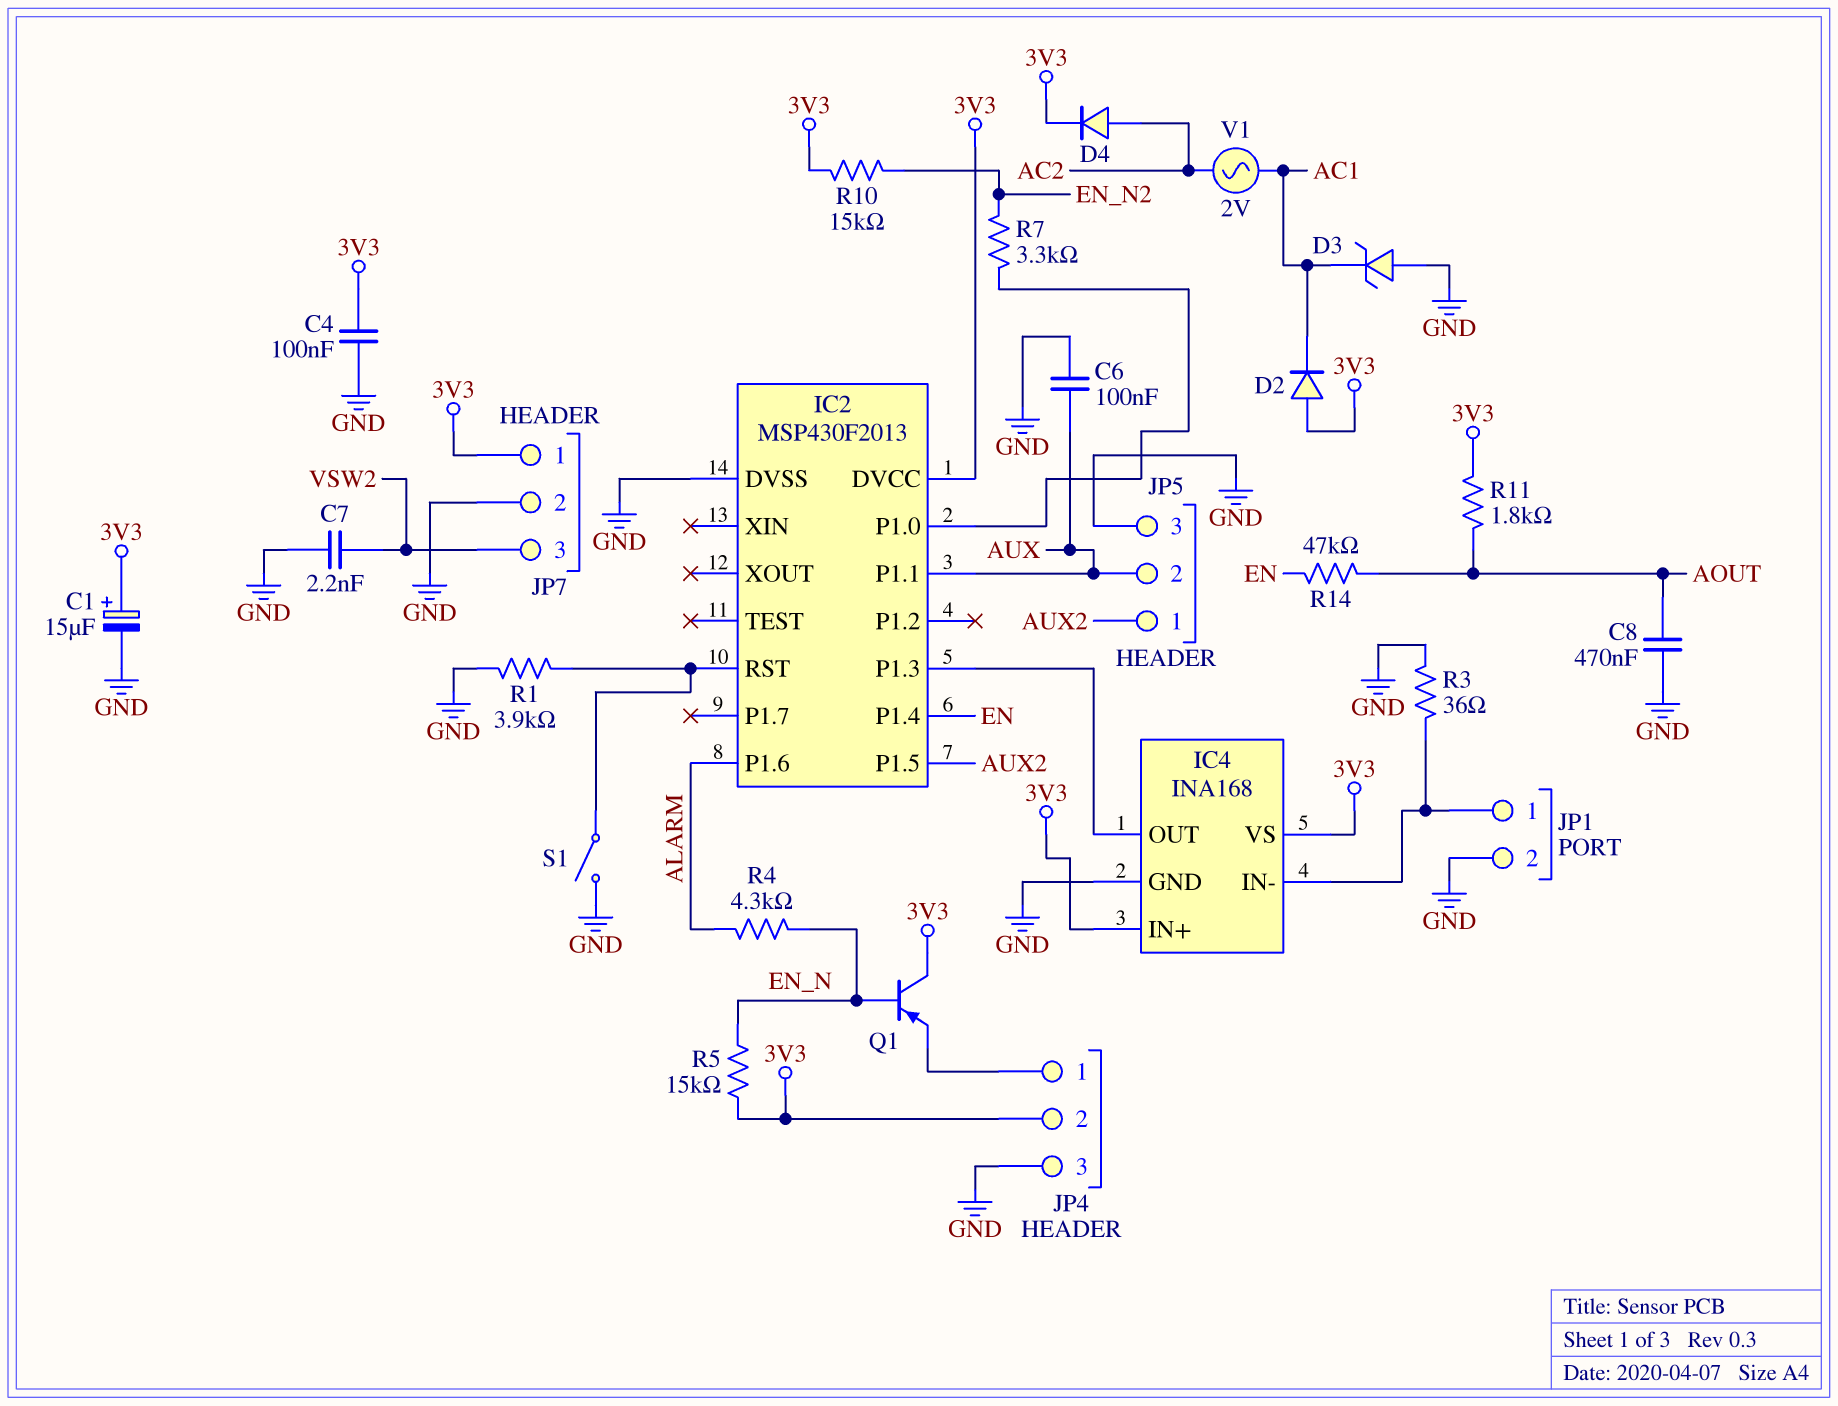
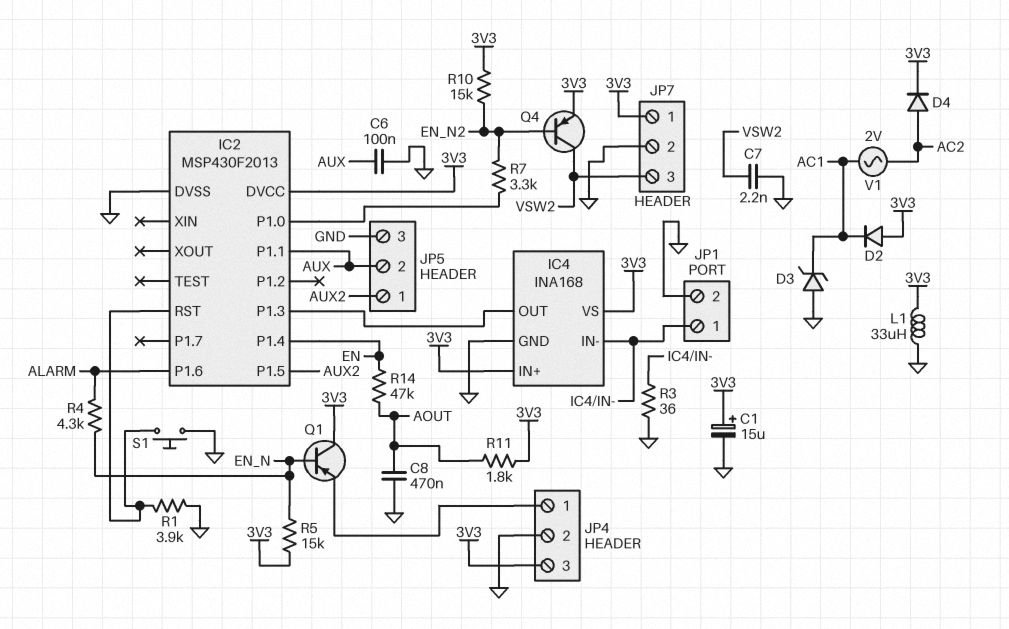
C4: 100nF (3V3, GND) -> none
JP4 pin 2: 3V3 -> GND
JP4 pin 3: GND -> 3V3
L1: none -> 33uH (3V3, GND)
Q4: none -> PNP (B EN_N2, C VSW2, E 3V3)
S1: switch (GND, IC2/RST) -> button (GND, IC2/RST)

